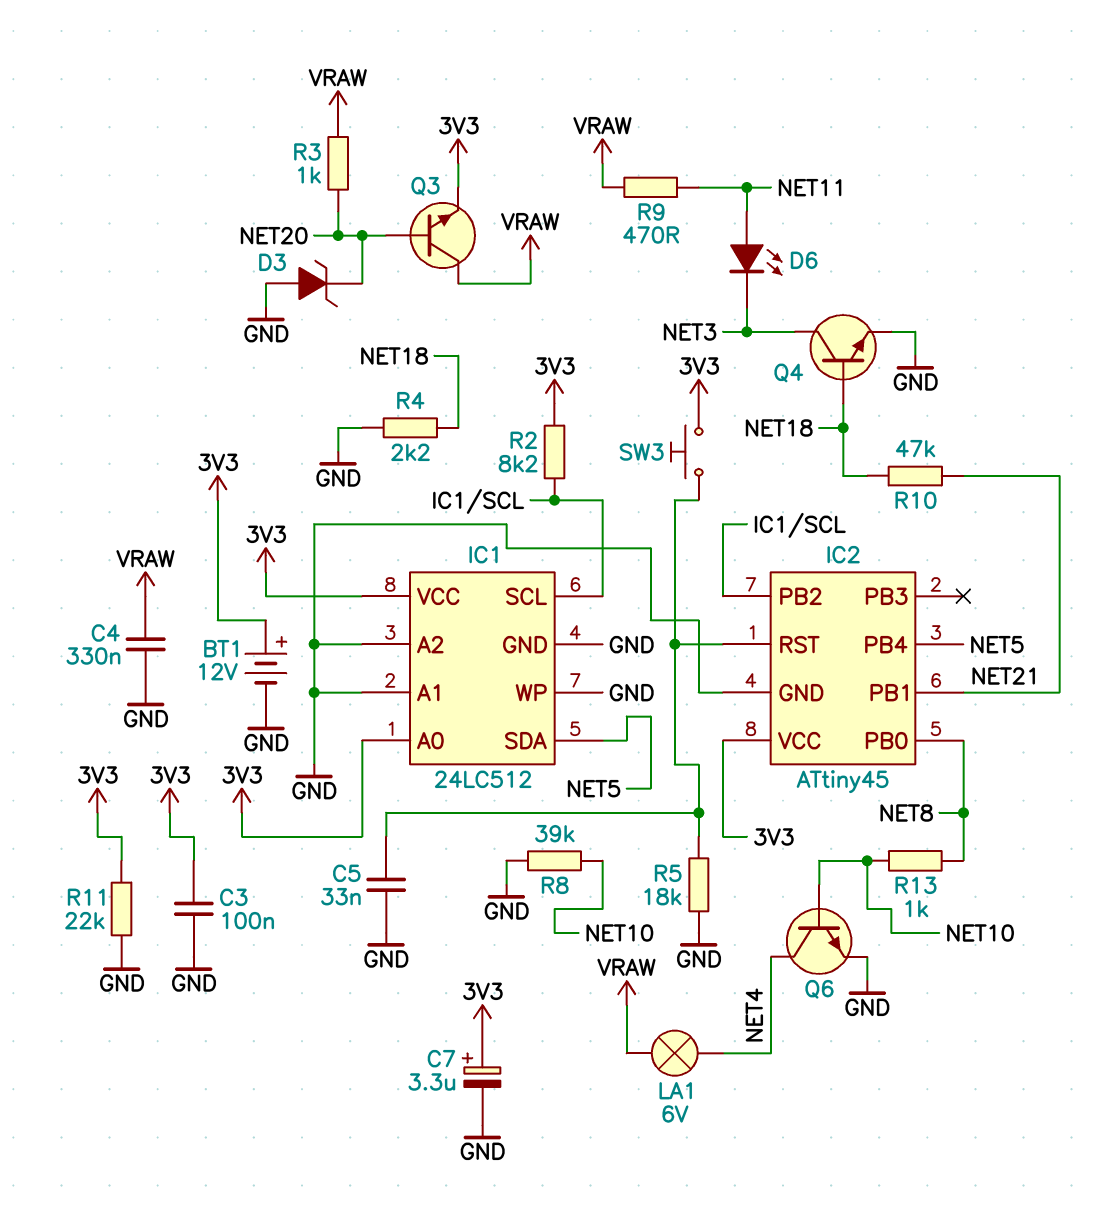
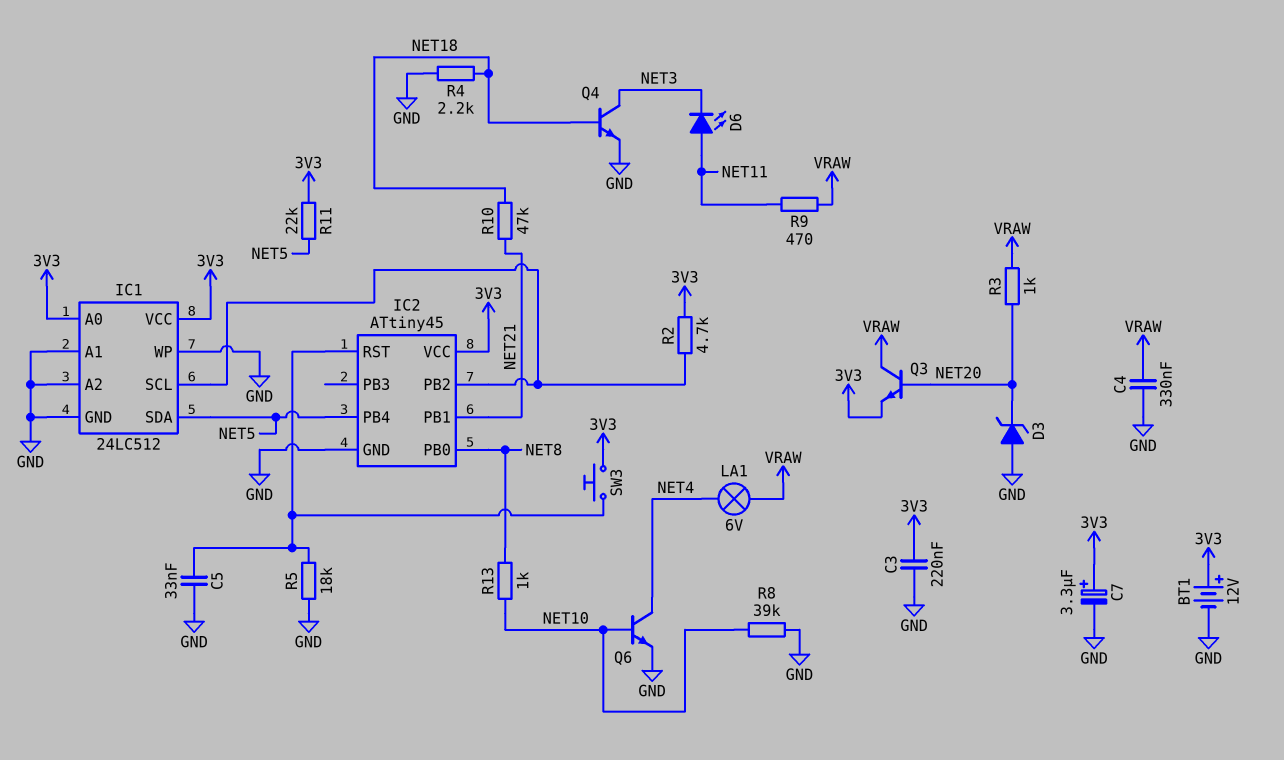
C3: 100nF (3V3, GND) -> 220nF (3V3, GND)
R2: 8.2k (3V3, IC1/SCL) -> 4.7k (3V3, IC1/SCL)
R11: 22k (3V3, GND) -> 22k (3V3, NET5)

